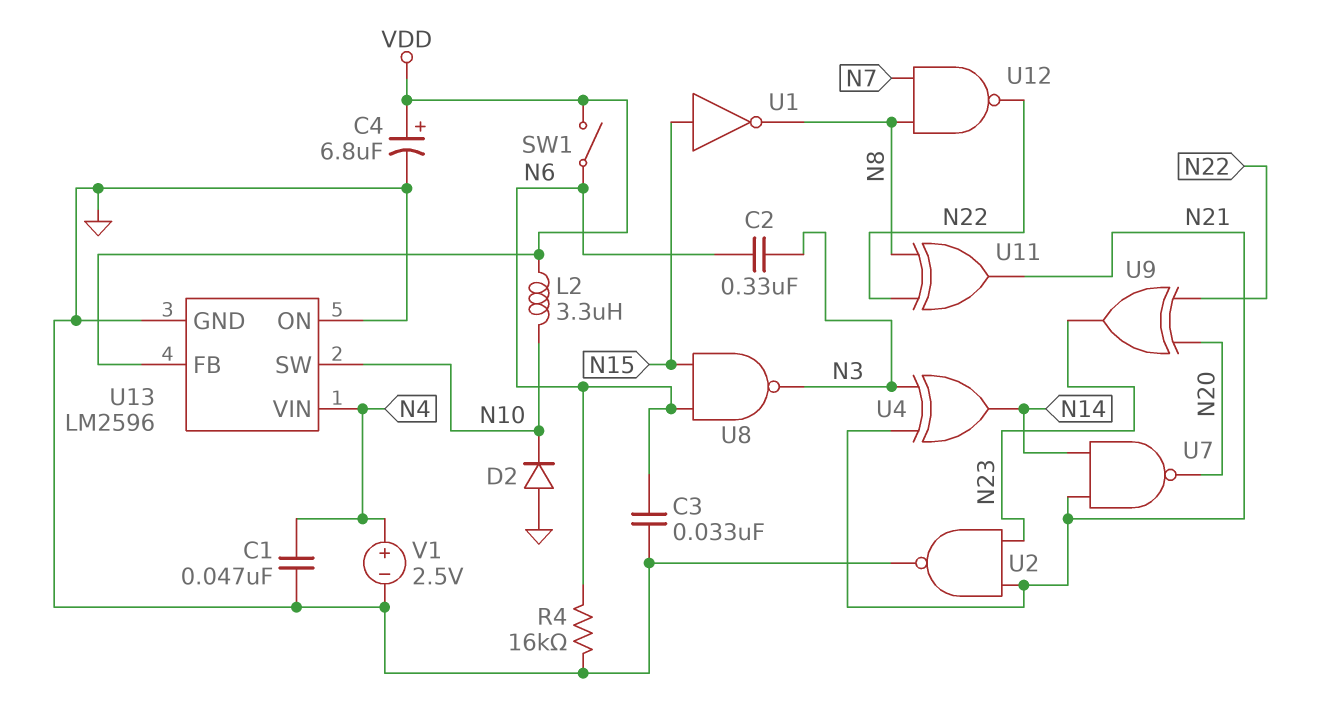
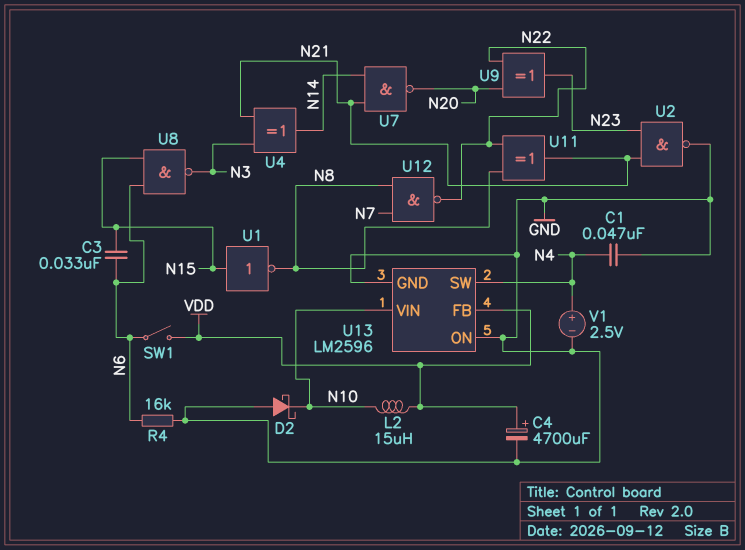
C2: 330nF (N3, N6) -> none
C3: 33nF (GND, N6) -> 33nF (N6, N15)
C4: 6.8uF (plus VDD, minus GND) -> 4700uF (plus VDD, minus GND)
D2: diode (A GND, K N10) -> schottky (A GND, K N10)
L2: 3.3uH (N10, VDD) -> 15uH (N10, VDD)
U13 pin SW: N10 -> N4
U13 pin VIN: N4 -> N10

